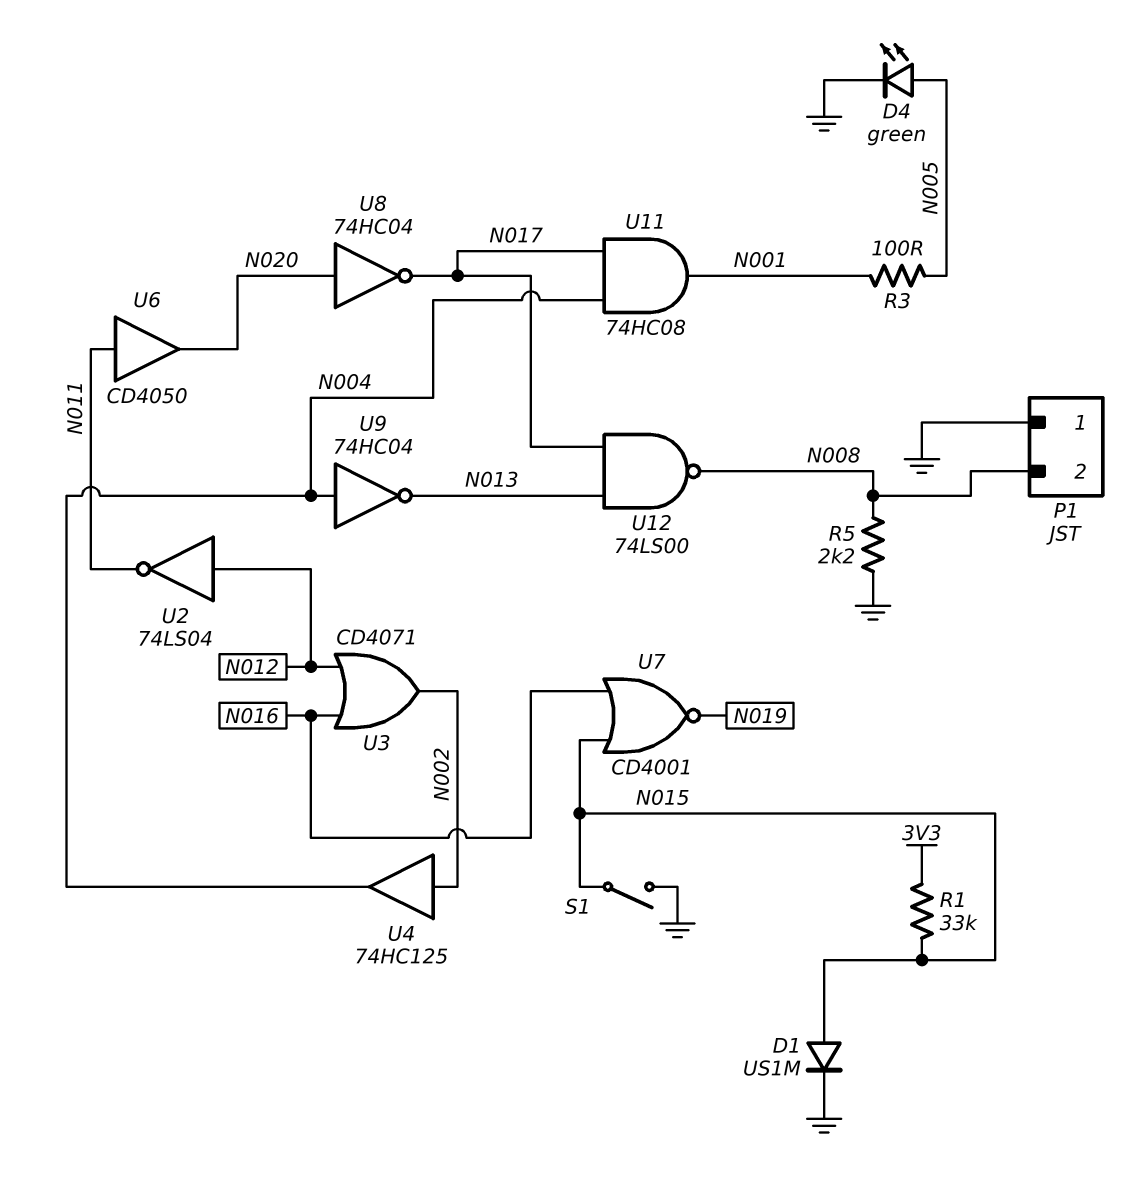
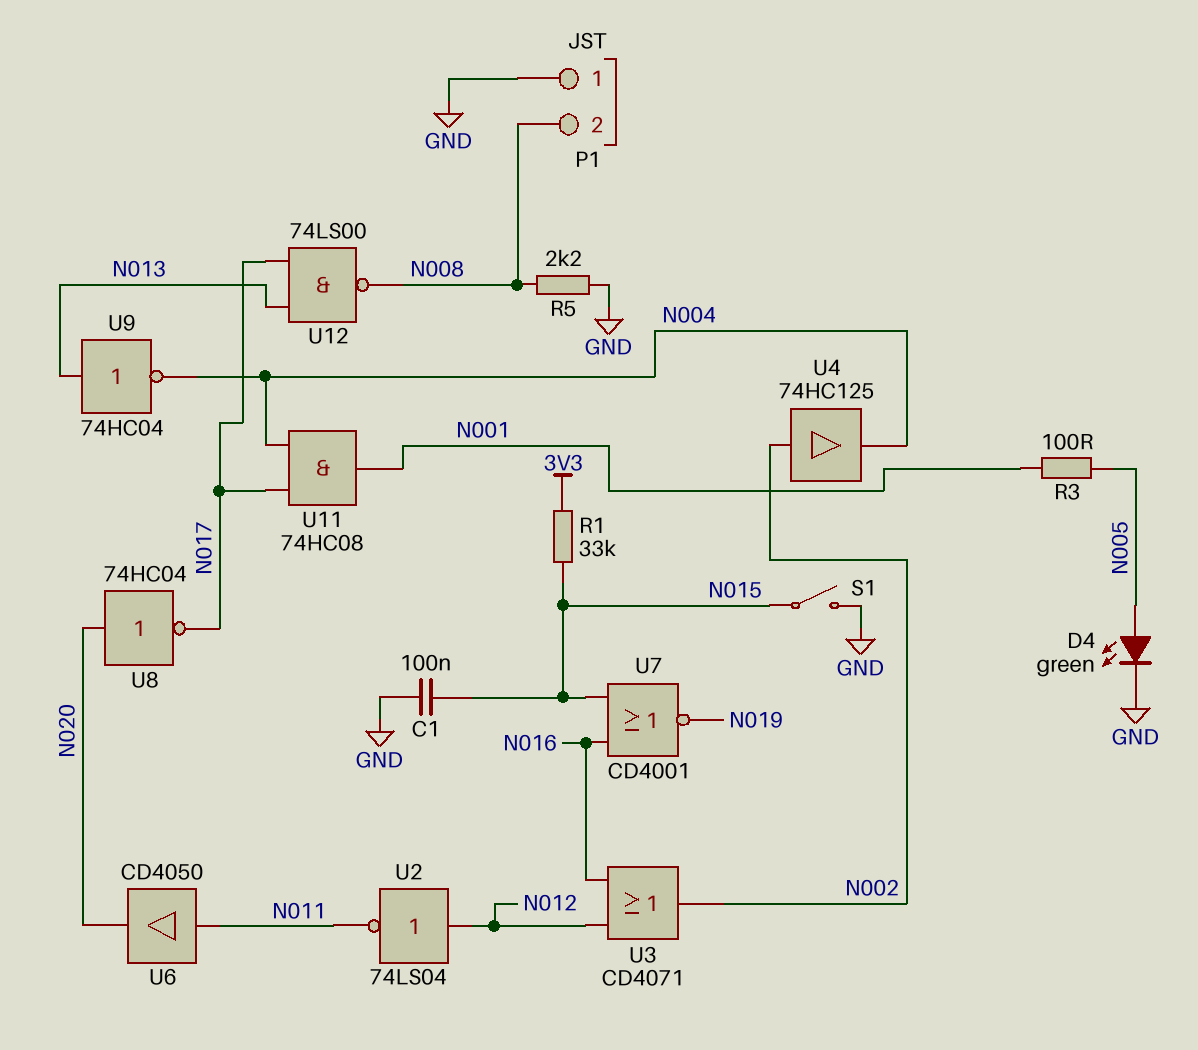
C1: none -> 100nF (GND, N015)
D1: diode US1M (A N015, K GND) -> none
U9: NOT 74HC04 (in N004, out N013) -> NOT 74HC04 (in N013, out N004)

